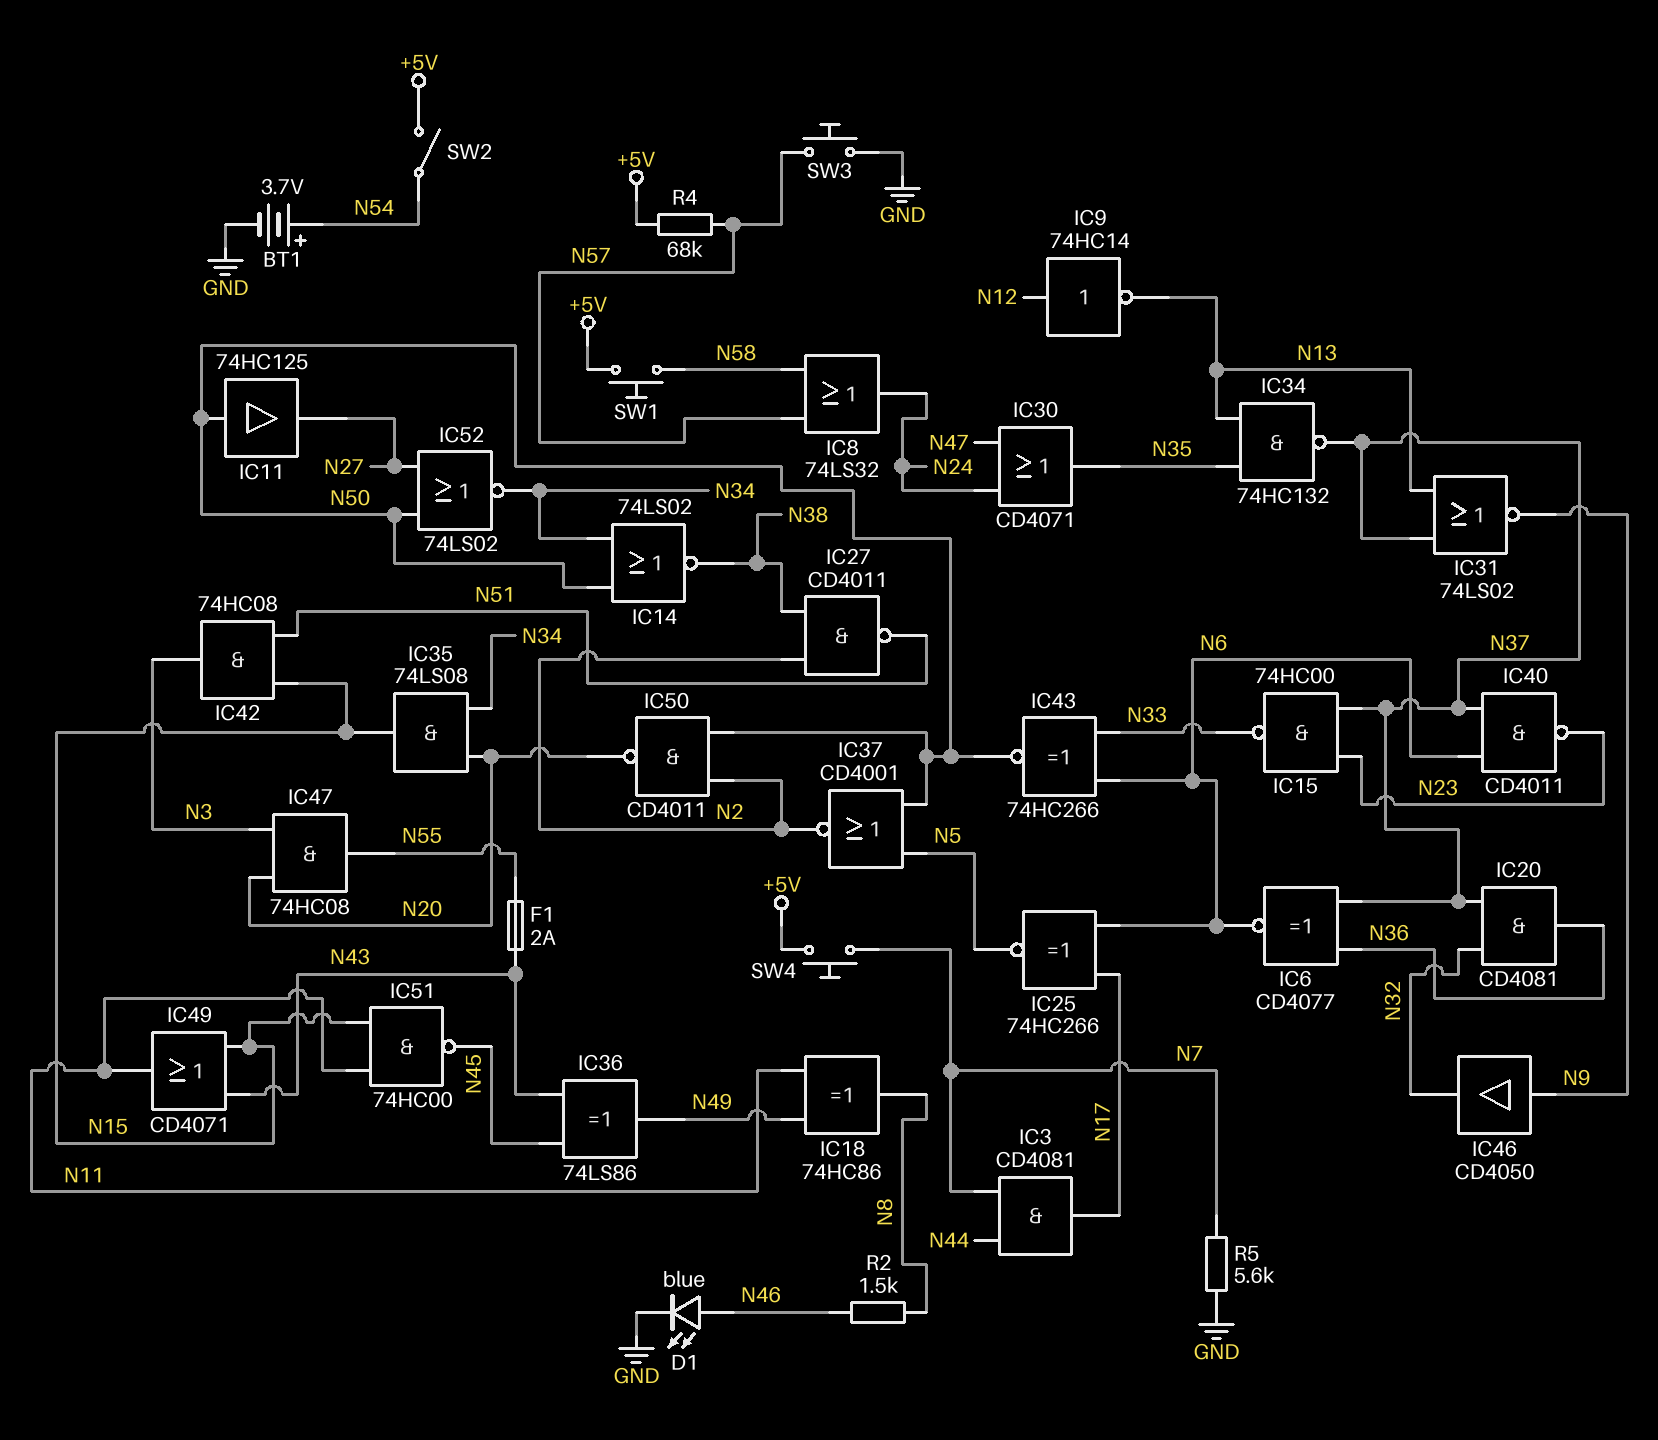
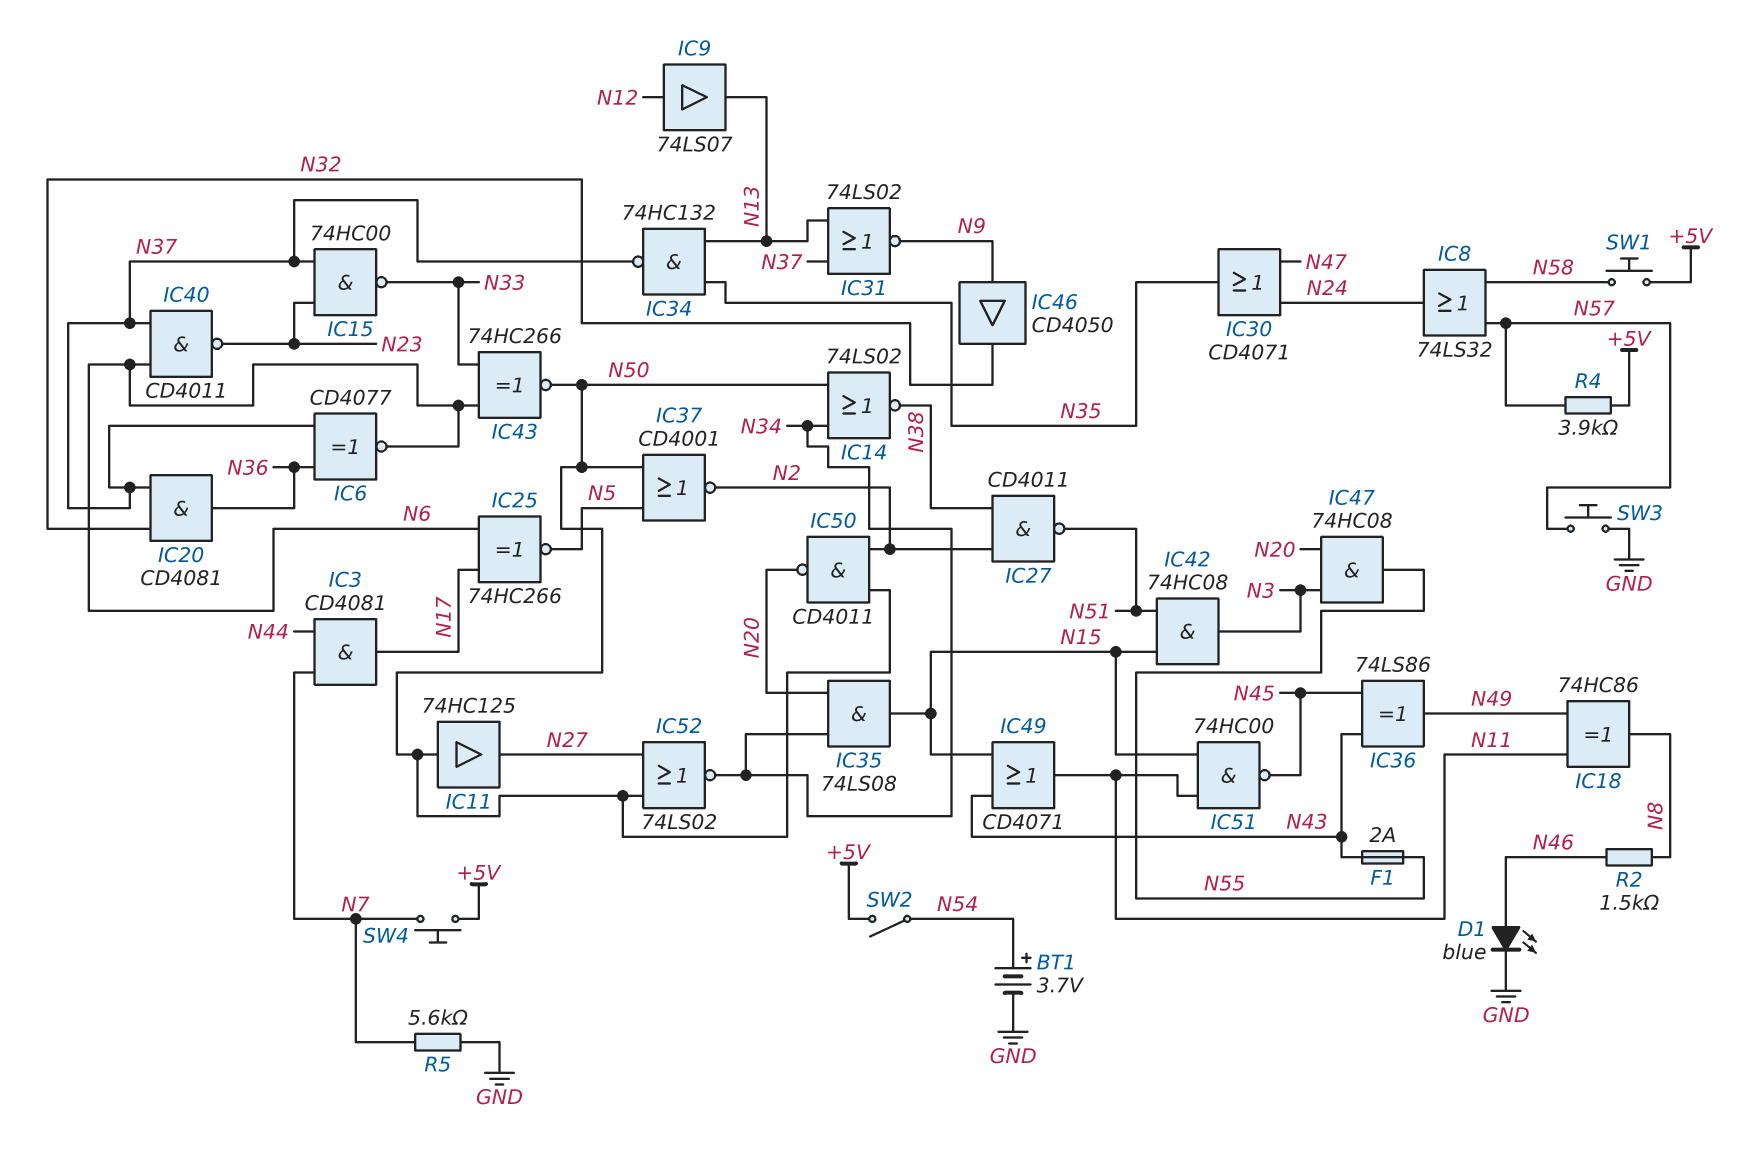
IC9: NOT 74HC14 (in N12, out N13) -> buffer 74LS07 (in N12, out N13)
R4: 68k (+5V, N57) -> 3.9k (+5V, N57)

